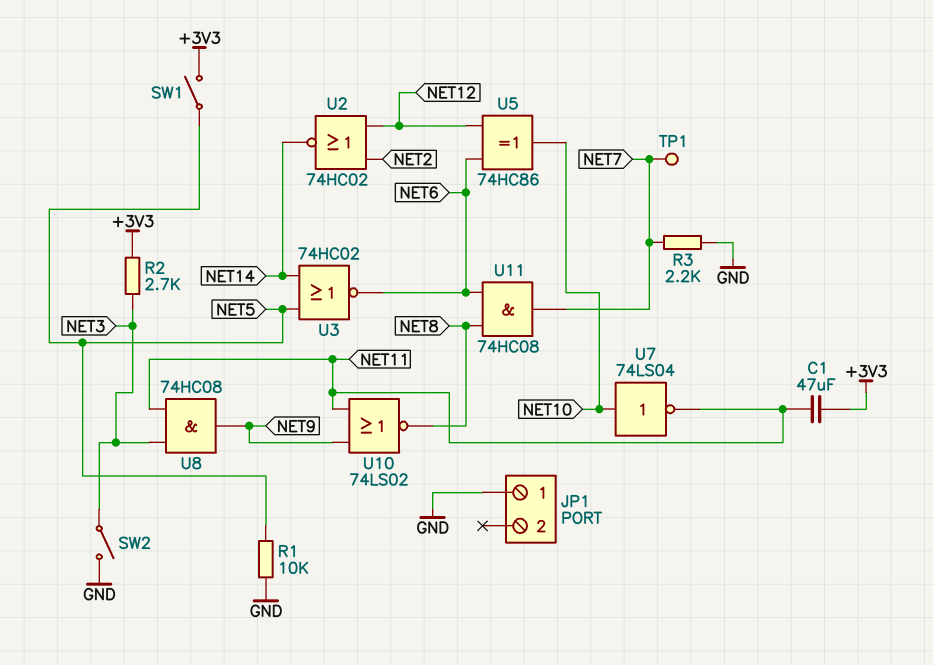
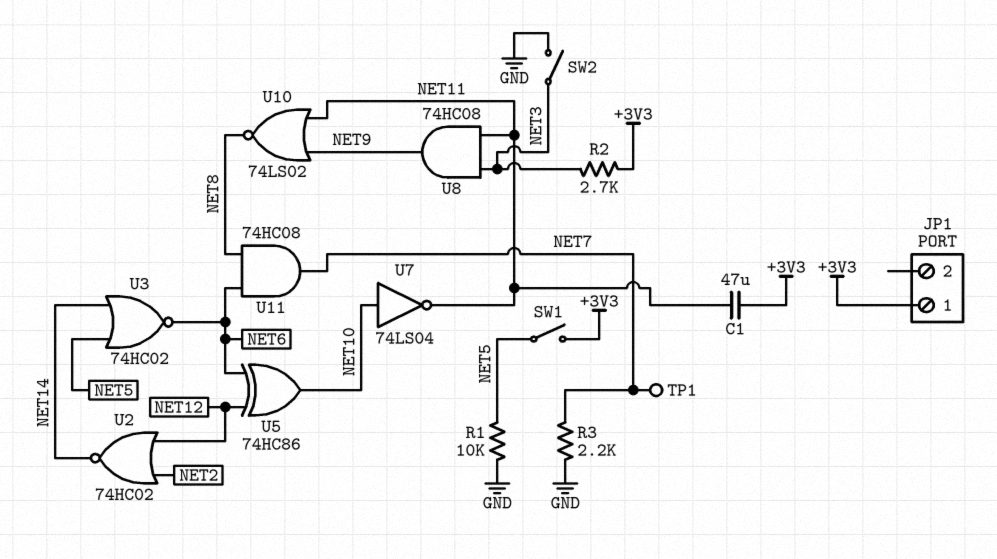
JP1 pin 1: GND -> +3V3

